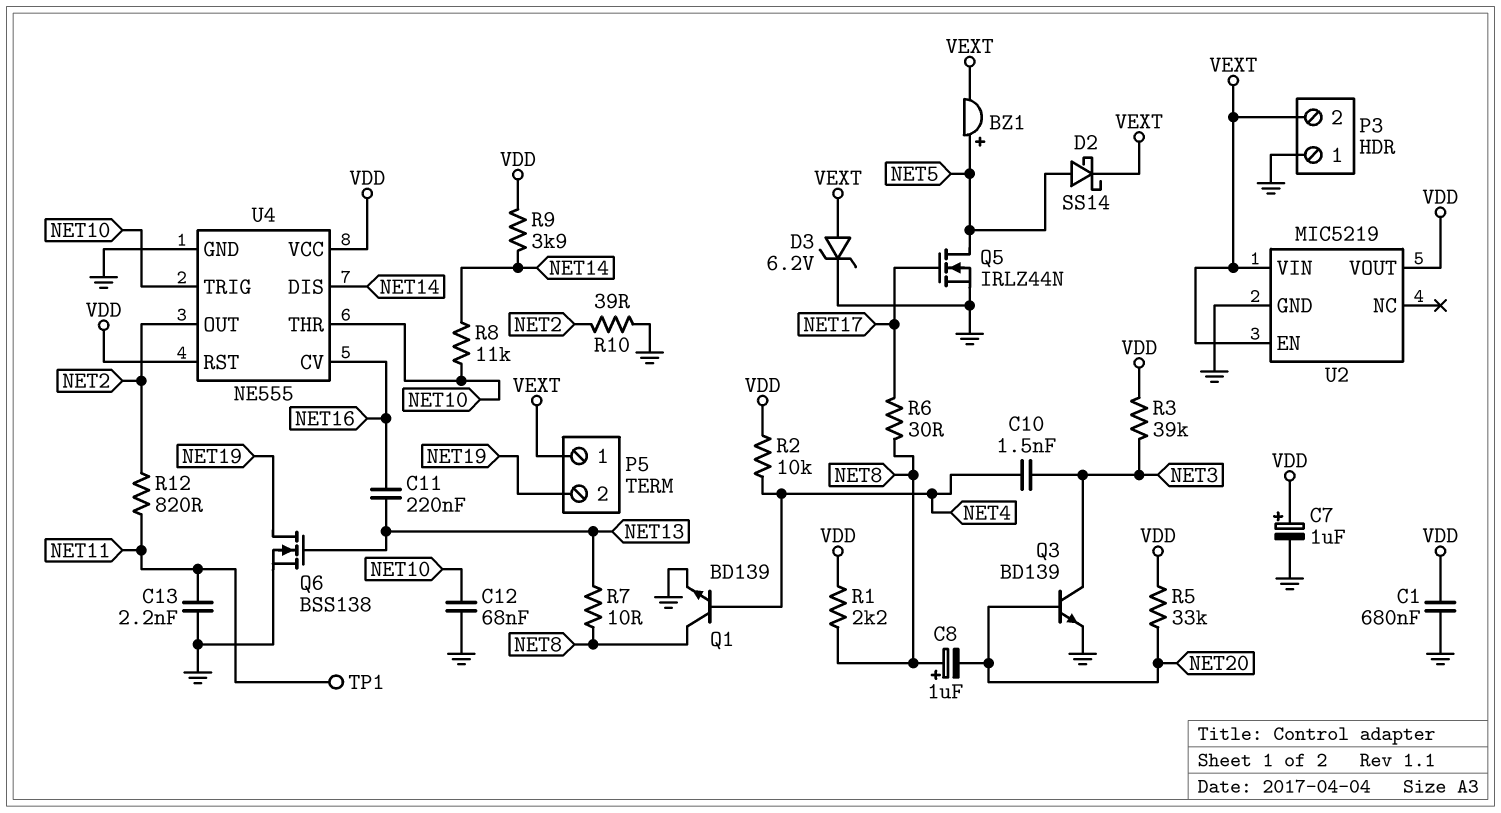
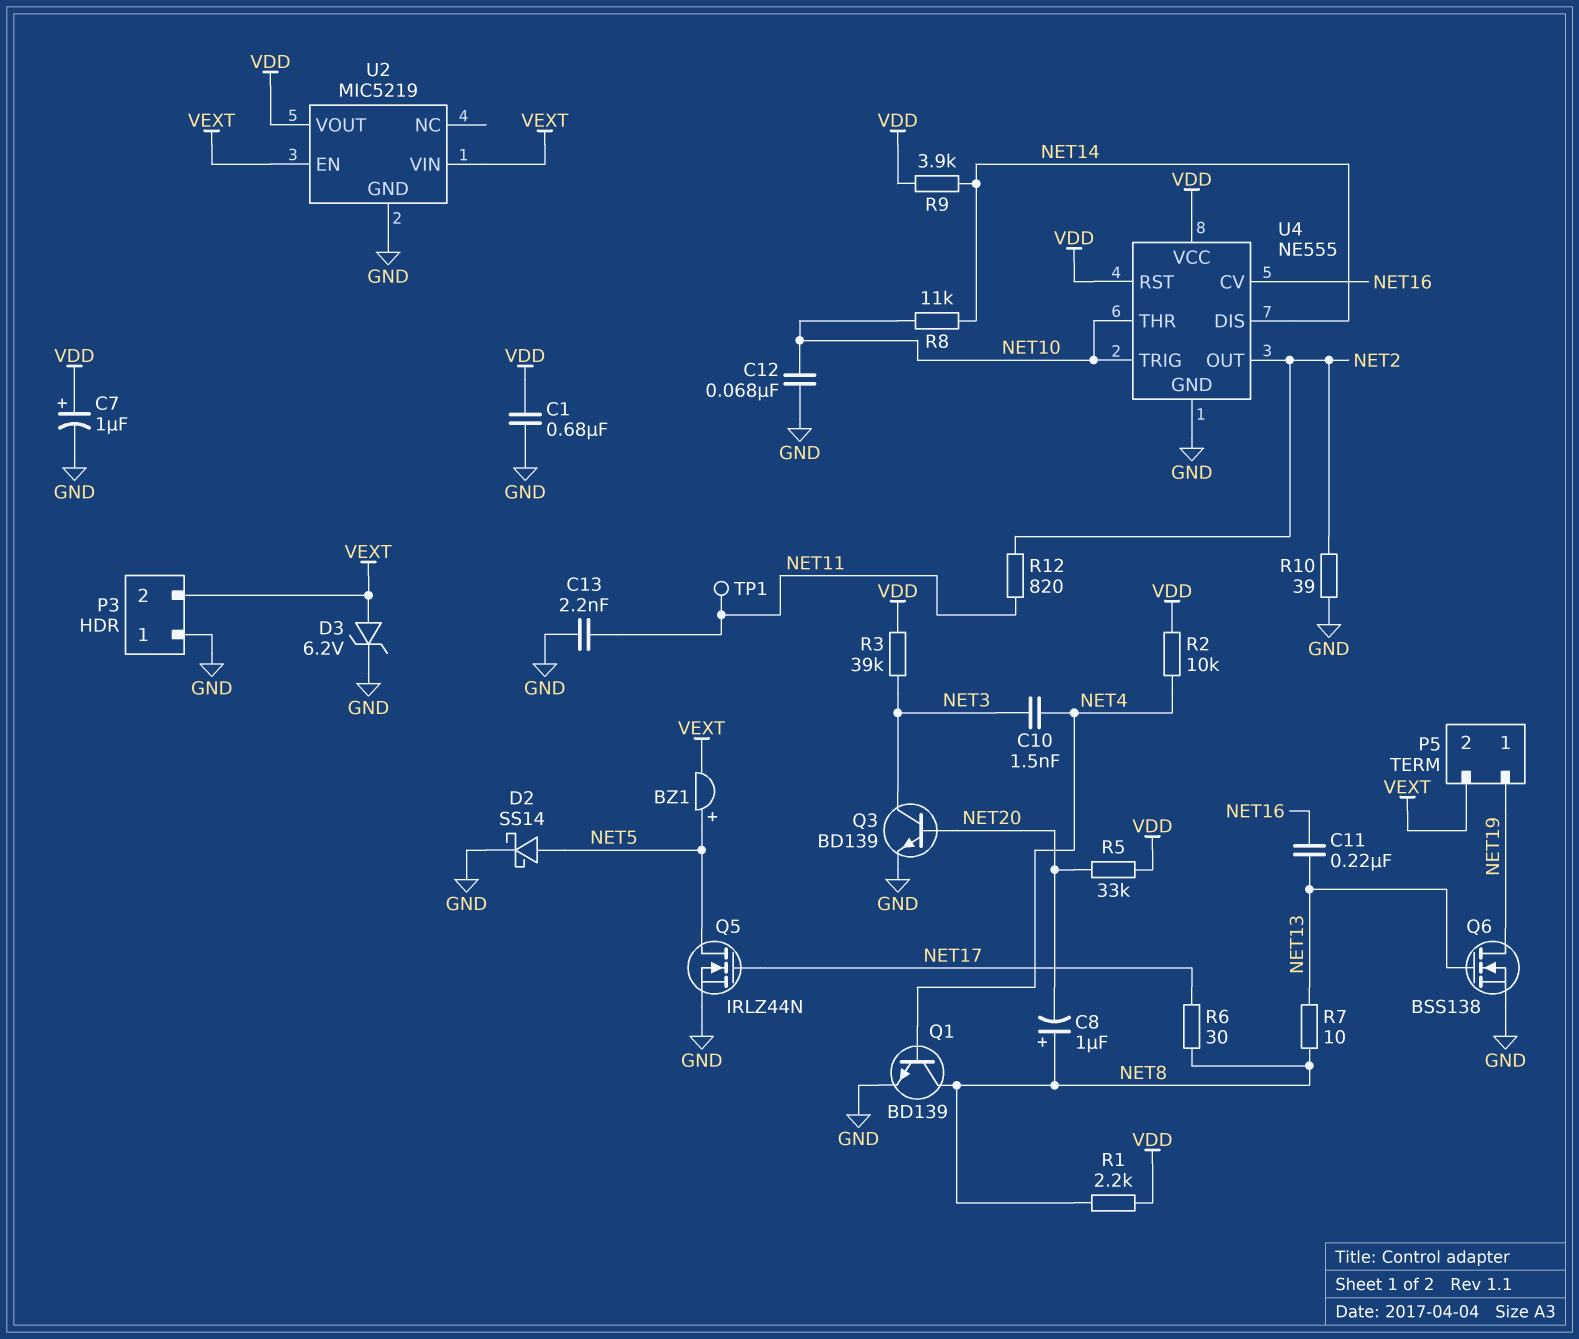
D2: schottky SS14 (A NET5, K VEXT) -> schottky SS14 (A NET5, K GND)
P5 pin 1: VEXT -> NET19
P5 pin 2: NET19 -> VEXT

